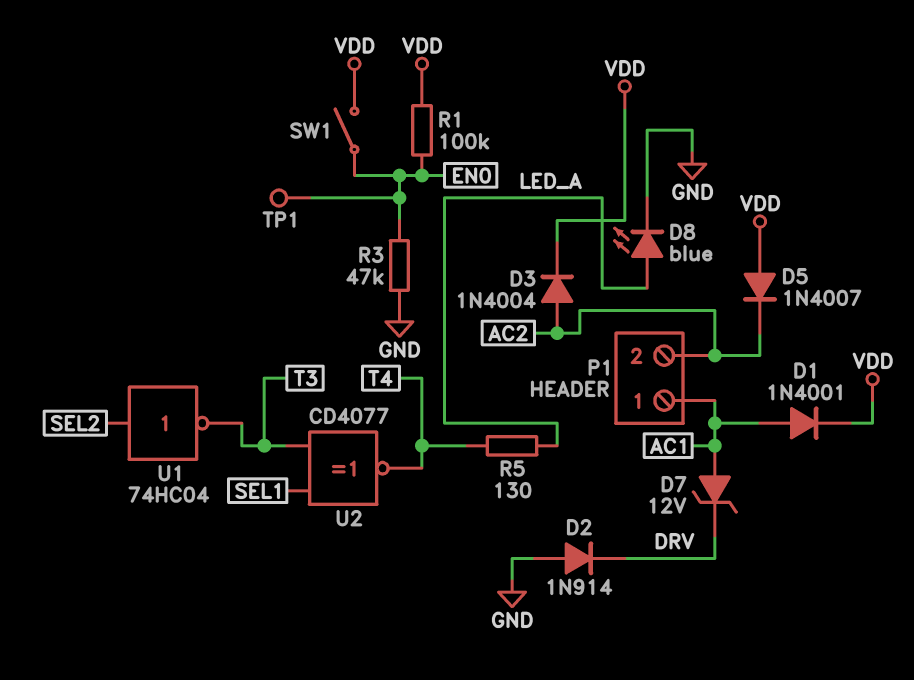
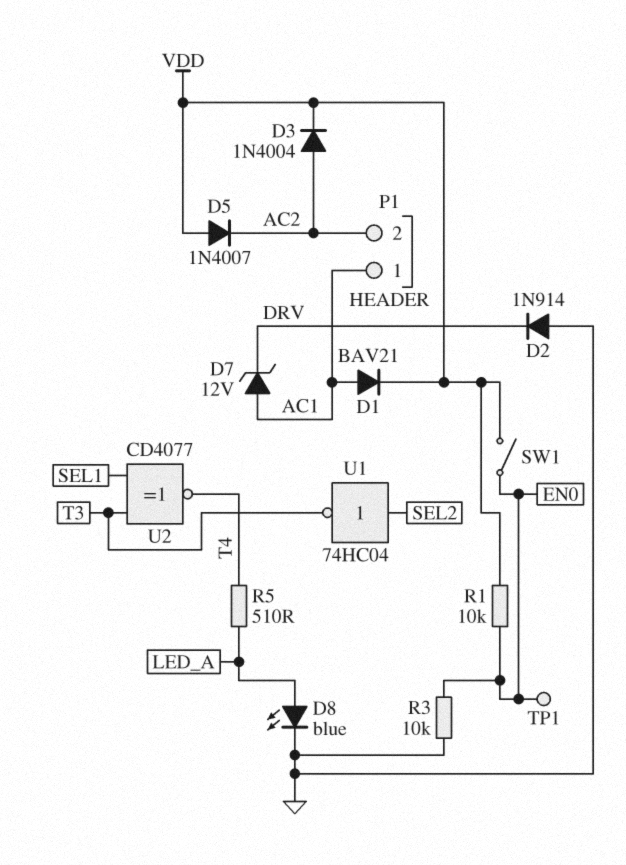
D1: diode 1N4001 (A AC1, K VDD) -> diode BAV21 (A AC1, K VDD)
R1: 100k (EN0, VDD) -> 10k (EN0, VDD)
R3: 47k (EN0, GND) -> 10k (EN0, GND)
R5: 130 (LED_A, T4) -> 510 (LED_A, T4)

